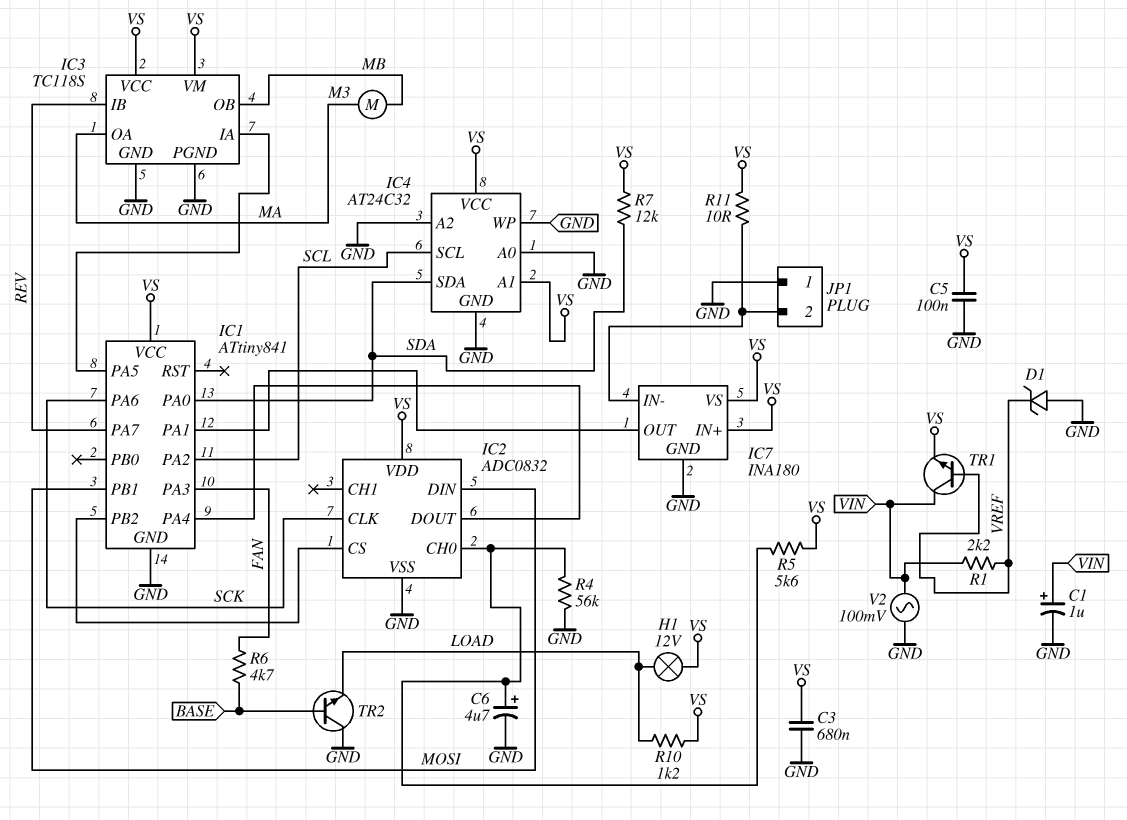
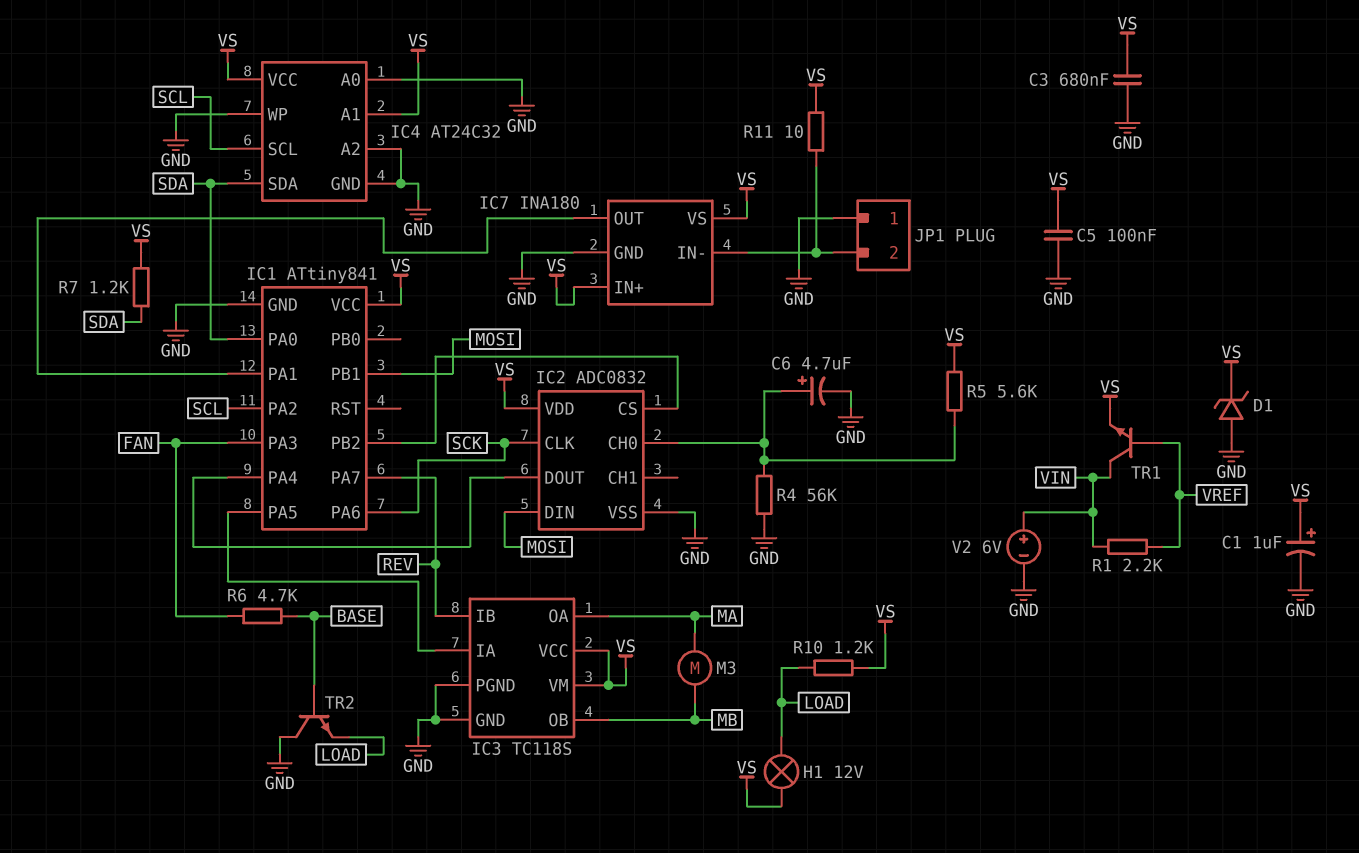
C1: 1uF (plus VIN, minus GND) -> 1uF (plus VS, minus GND)
D1: zener (A GND, K VREF) -> zener (A GND, K VS)
R7: 12k (SDA, VS) -> 1.2k (SDA, VS)
V2: AC 100mV (GND, VIN) -> 6V (plus VIN, minus GND)

